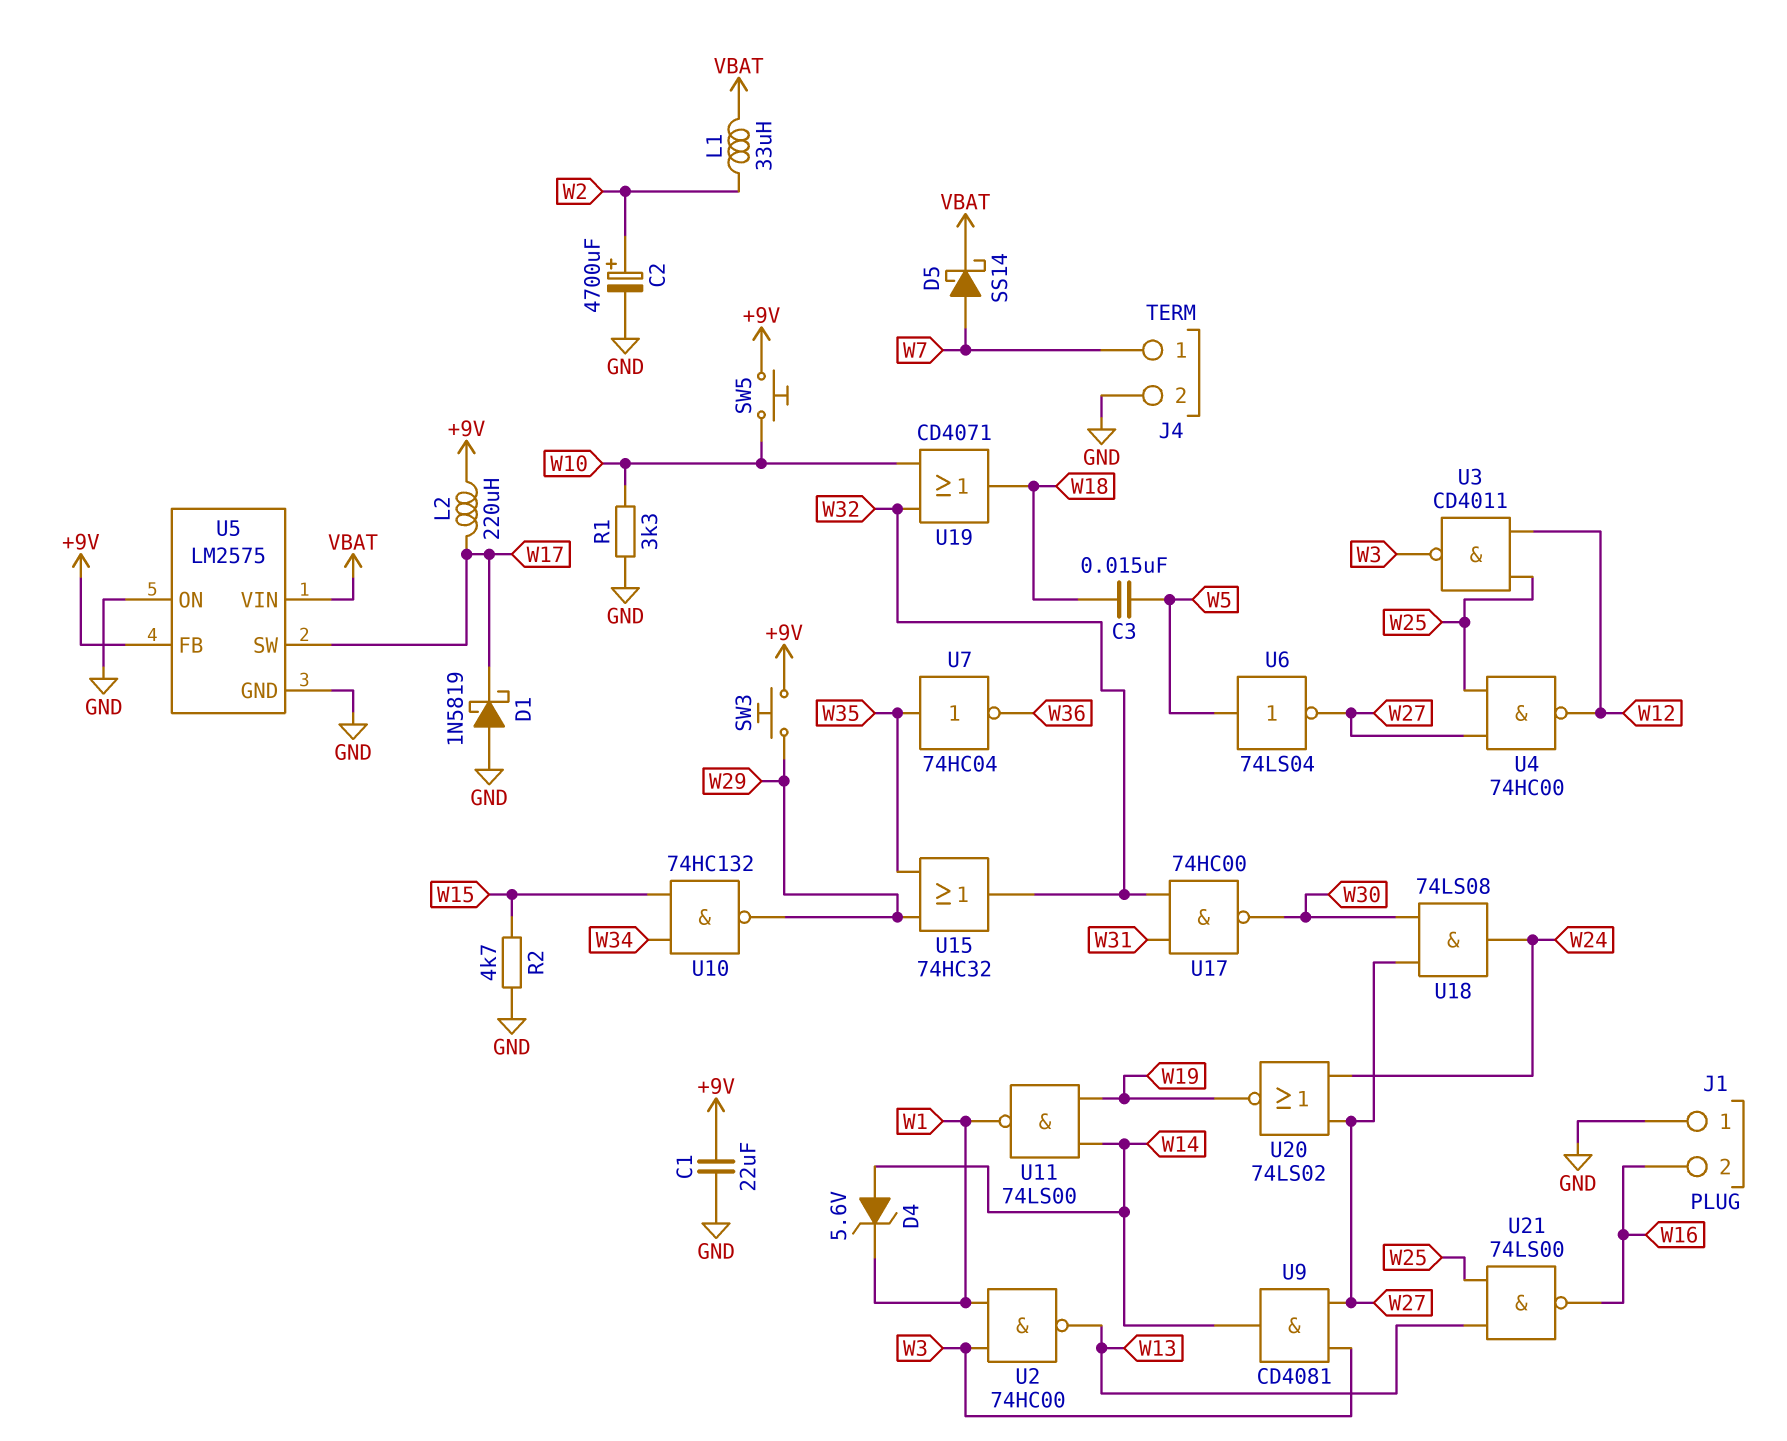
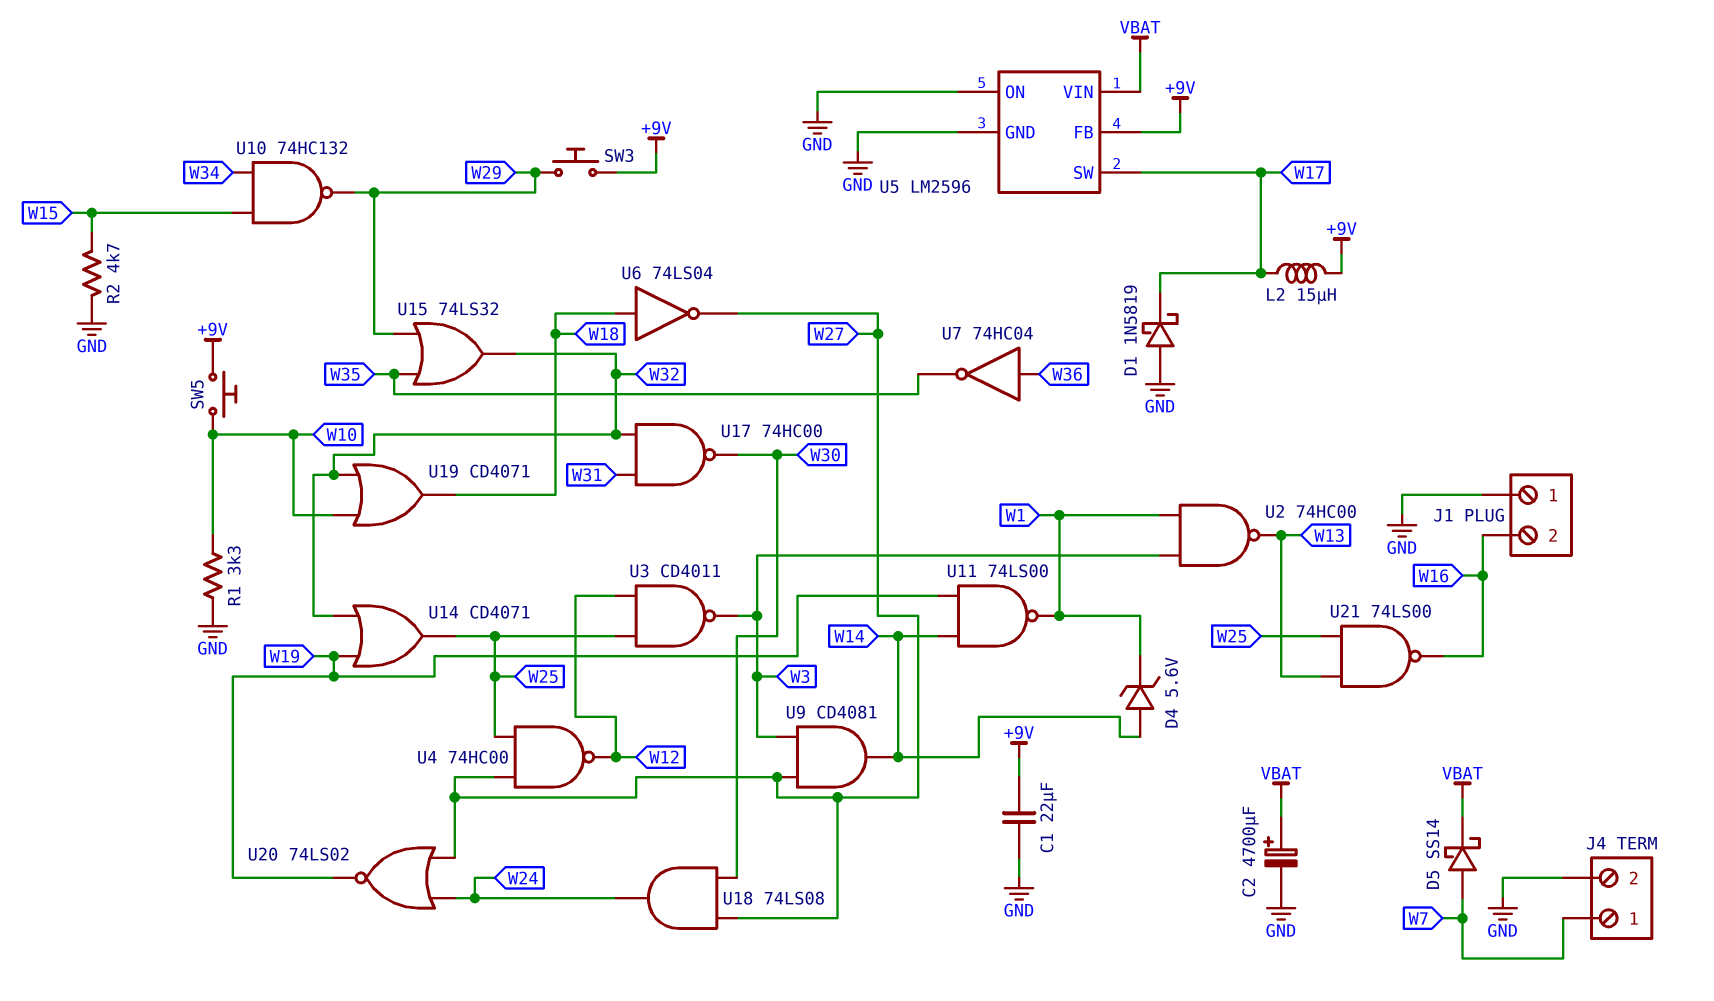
C2: 4700uF (plus W2, minus GND) -> 4700uF (plus VBAT, minus GND)
C3: 15nF (W5, W18) -> none
L1: 33uH (VBAT, W2) -> none
L2: 220uH (+9V, W17) -> 15uH (+9V, W17)
U5: LM2575 -> LM2596
U6: NOT 74LS04 (in W5, out W27) -> NOT 74LS04 (in W18, out W27)
U7: NOT 74HC04 (in W35, out W36) -> NOT 74HC04 (in W36, out W35)
U14: none -> OR CD4071 (in W19, in W32, out W25)
U15: OR 74HC32 (in W29, in W35, out W32) -> OR 74LS32 (in W29, in W35, out W32)

